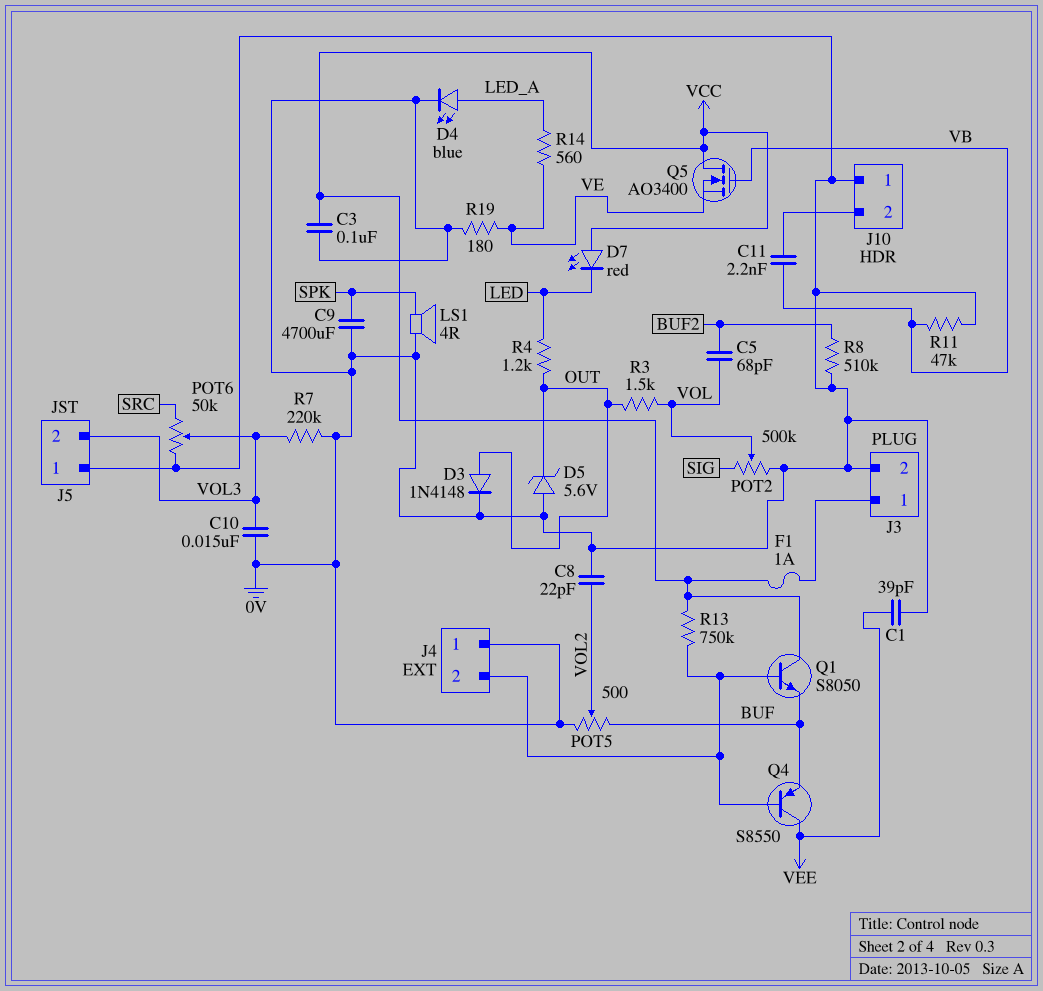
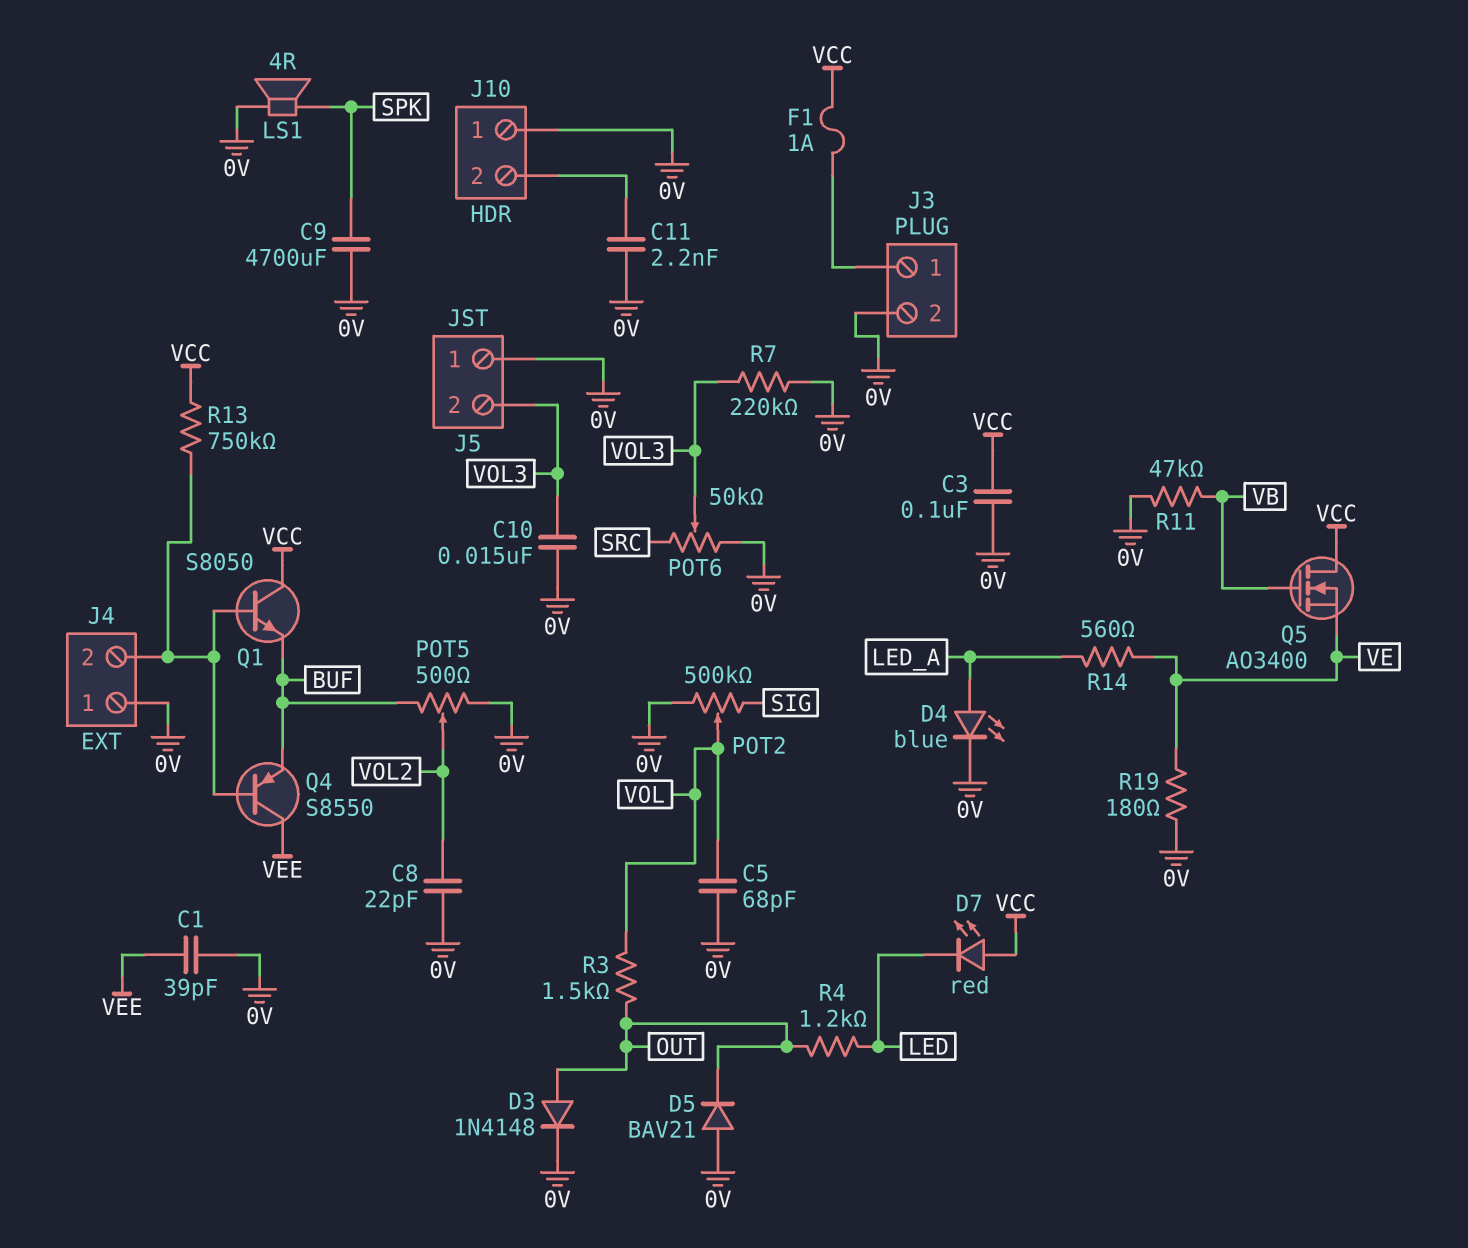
C5: 68pF (BUF2, VOL) -> 68pF (0V, VOL)
C11: 2.2nF (J10/2, VB) -> 2.2nF (0V, J10/2)
D5: zener 5.6V (A 0V, K OUT) -> diode BAV21 (A 0V, K OUT)
R8: 510k (0V, BUF2) -> none

